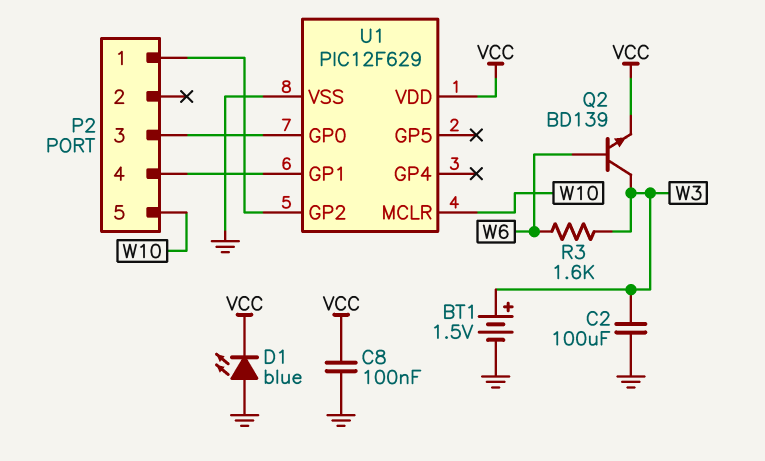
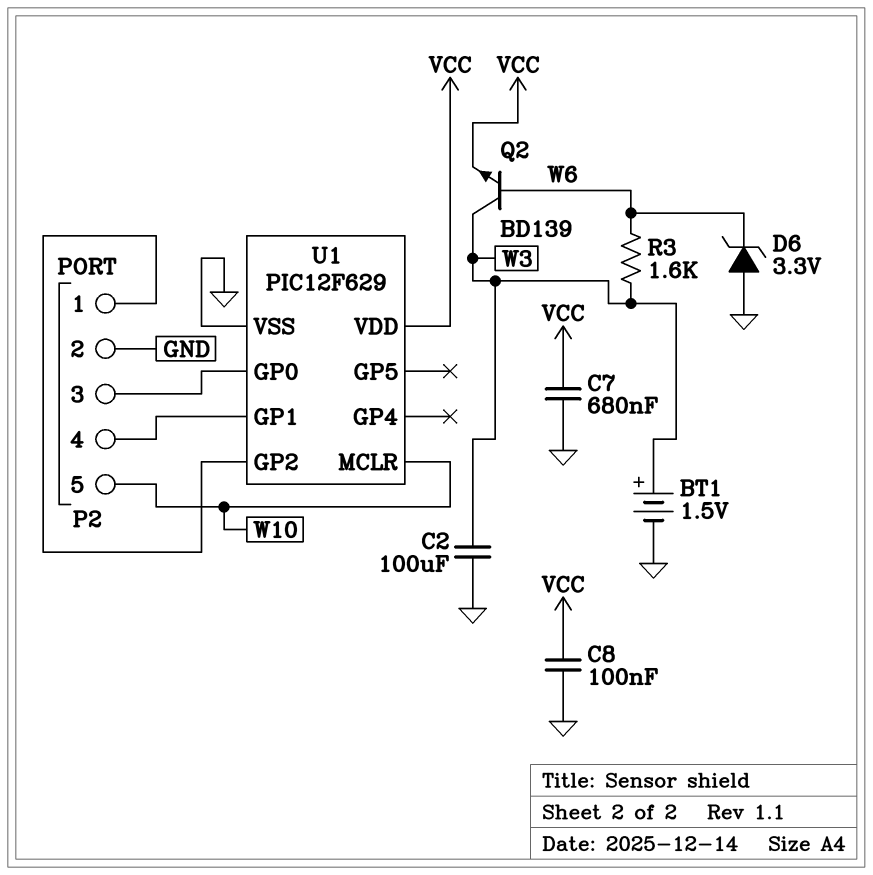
C7: none -> 680nF (GND, VCC)
D1: LED blue (A GND, K VCC) -> none
D6: none -> zener 3.3V (A GND, K W6)
P2 pin 2: none -> GND

